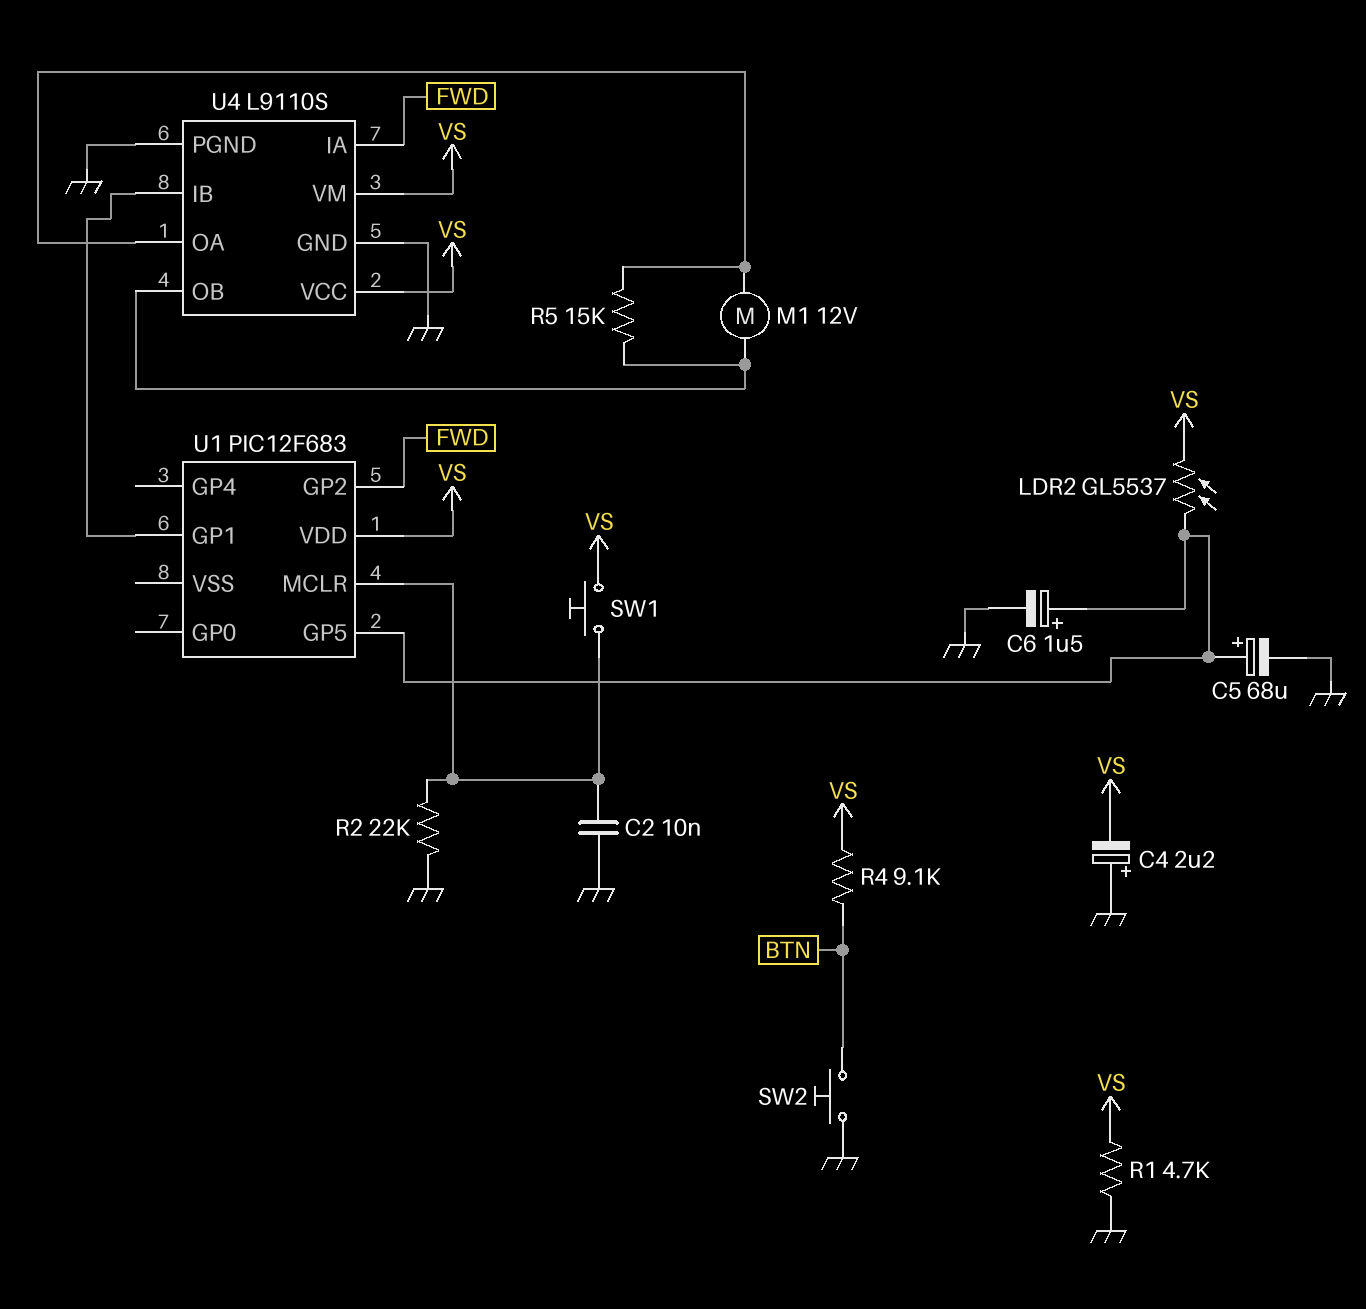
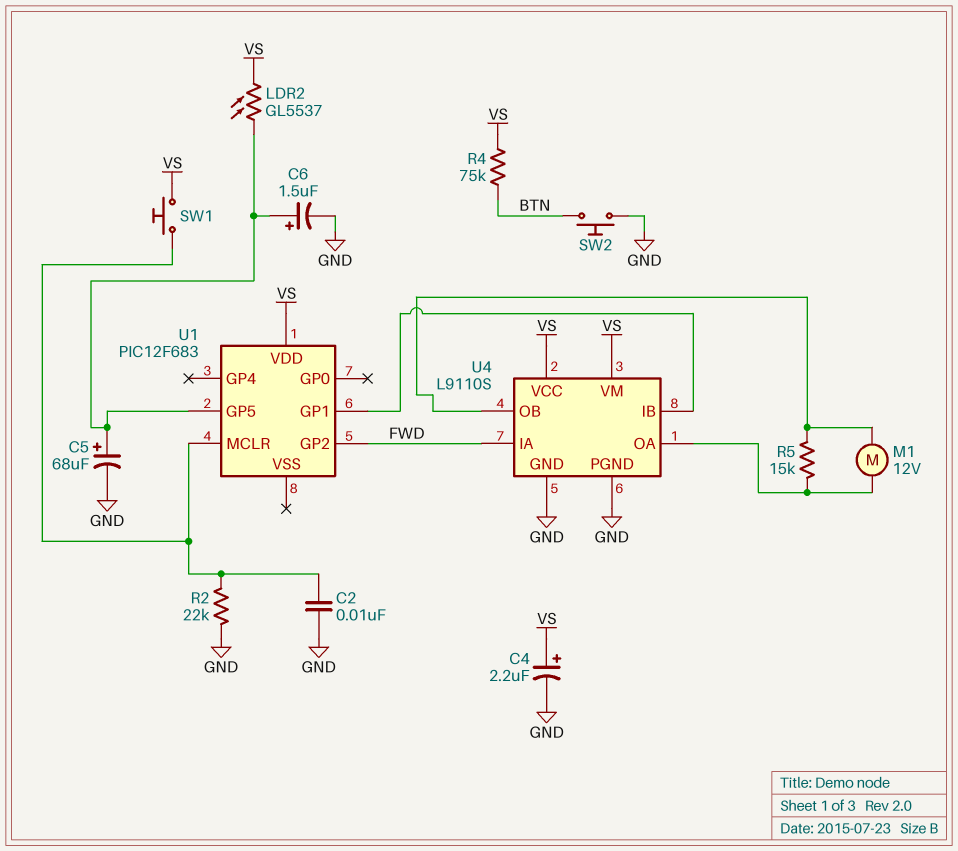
C4: 2.2uF (plus GND, minus VS) -> 2.2uF (plus VS, minus GND)
R1: 4.7k (GND, VS) -> none
R4: 9.1k (BTN, VS) -> 75k (BTN, VS)

